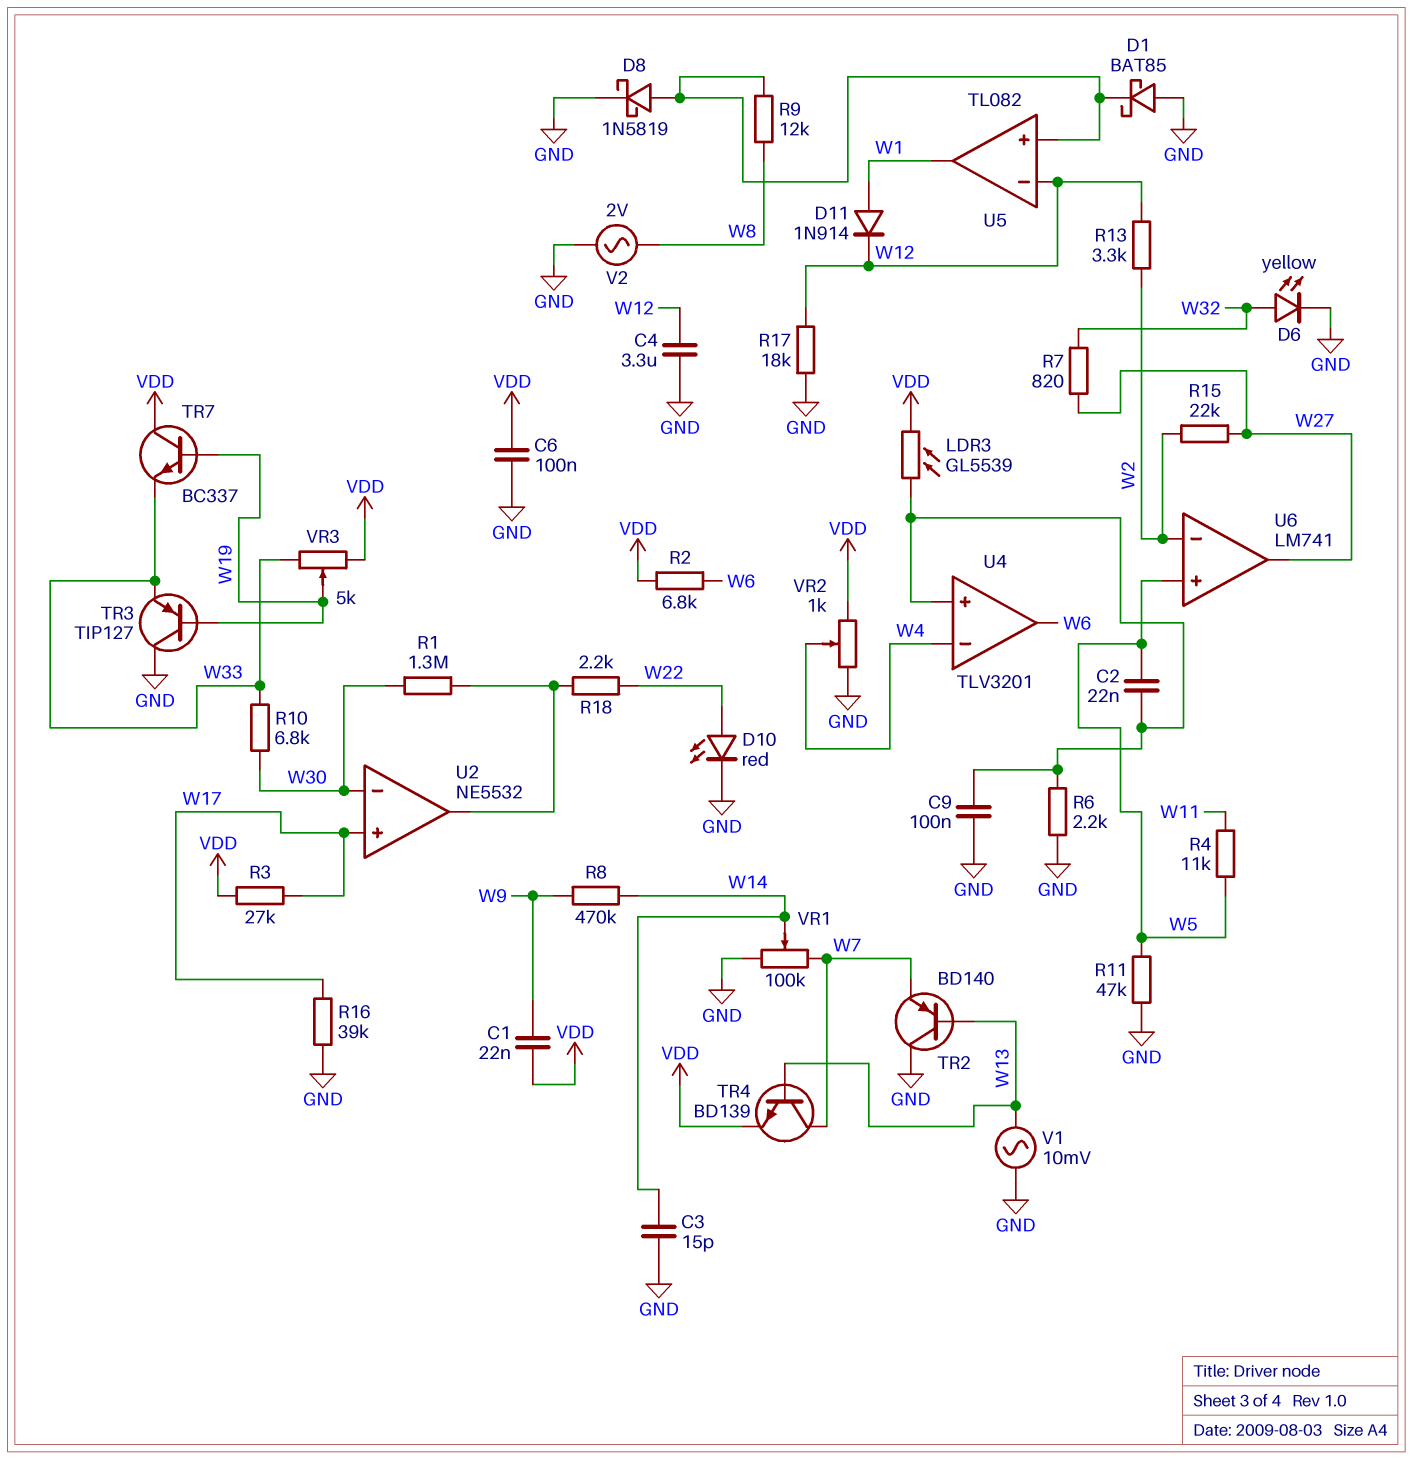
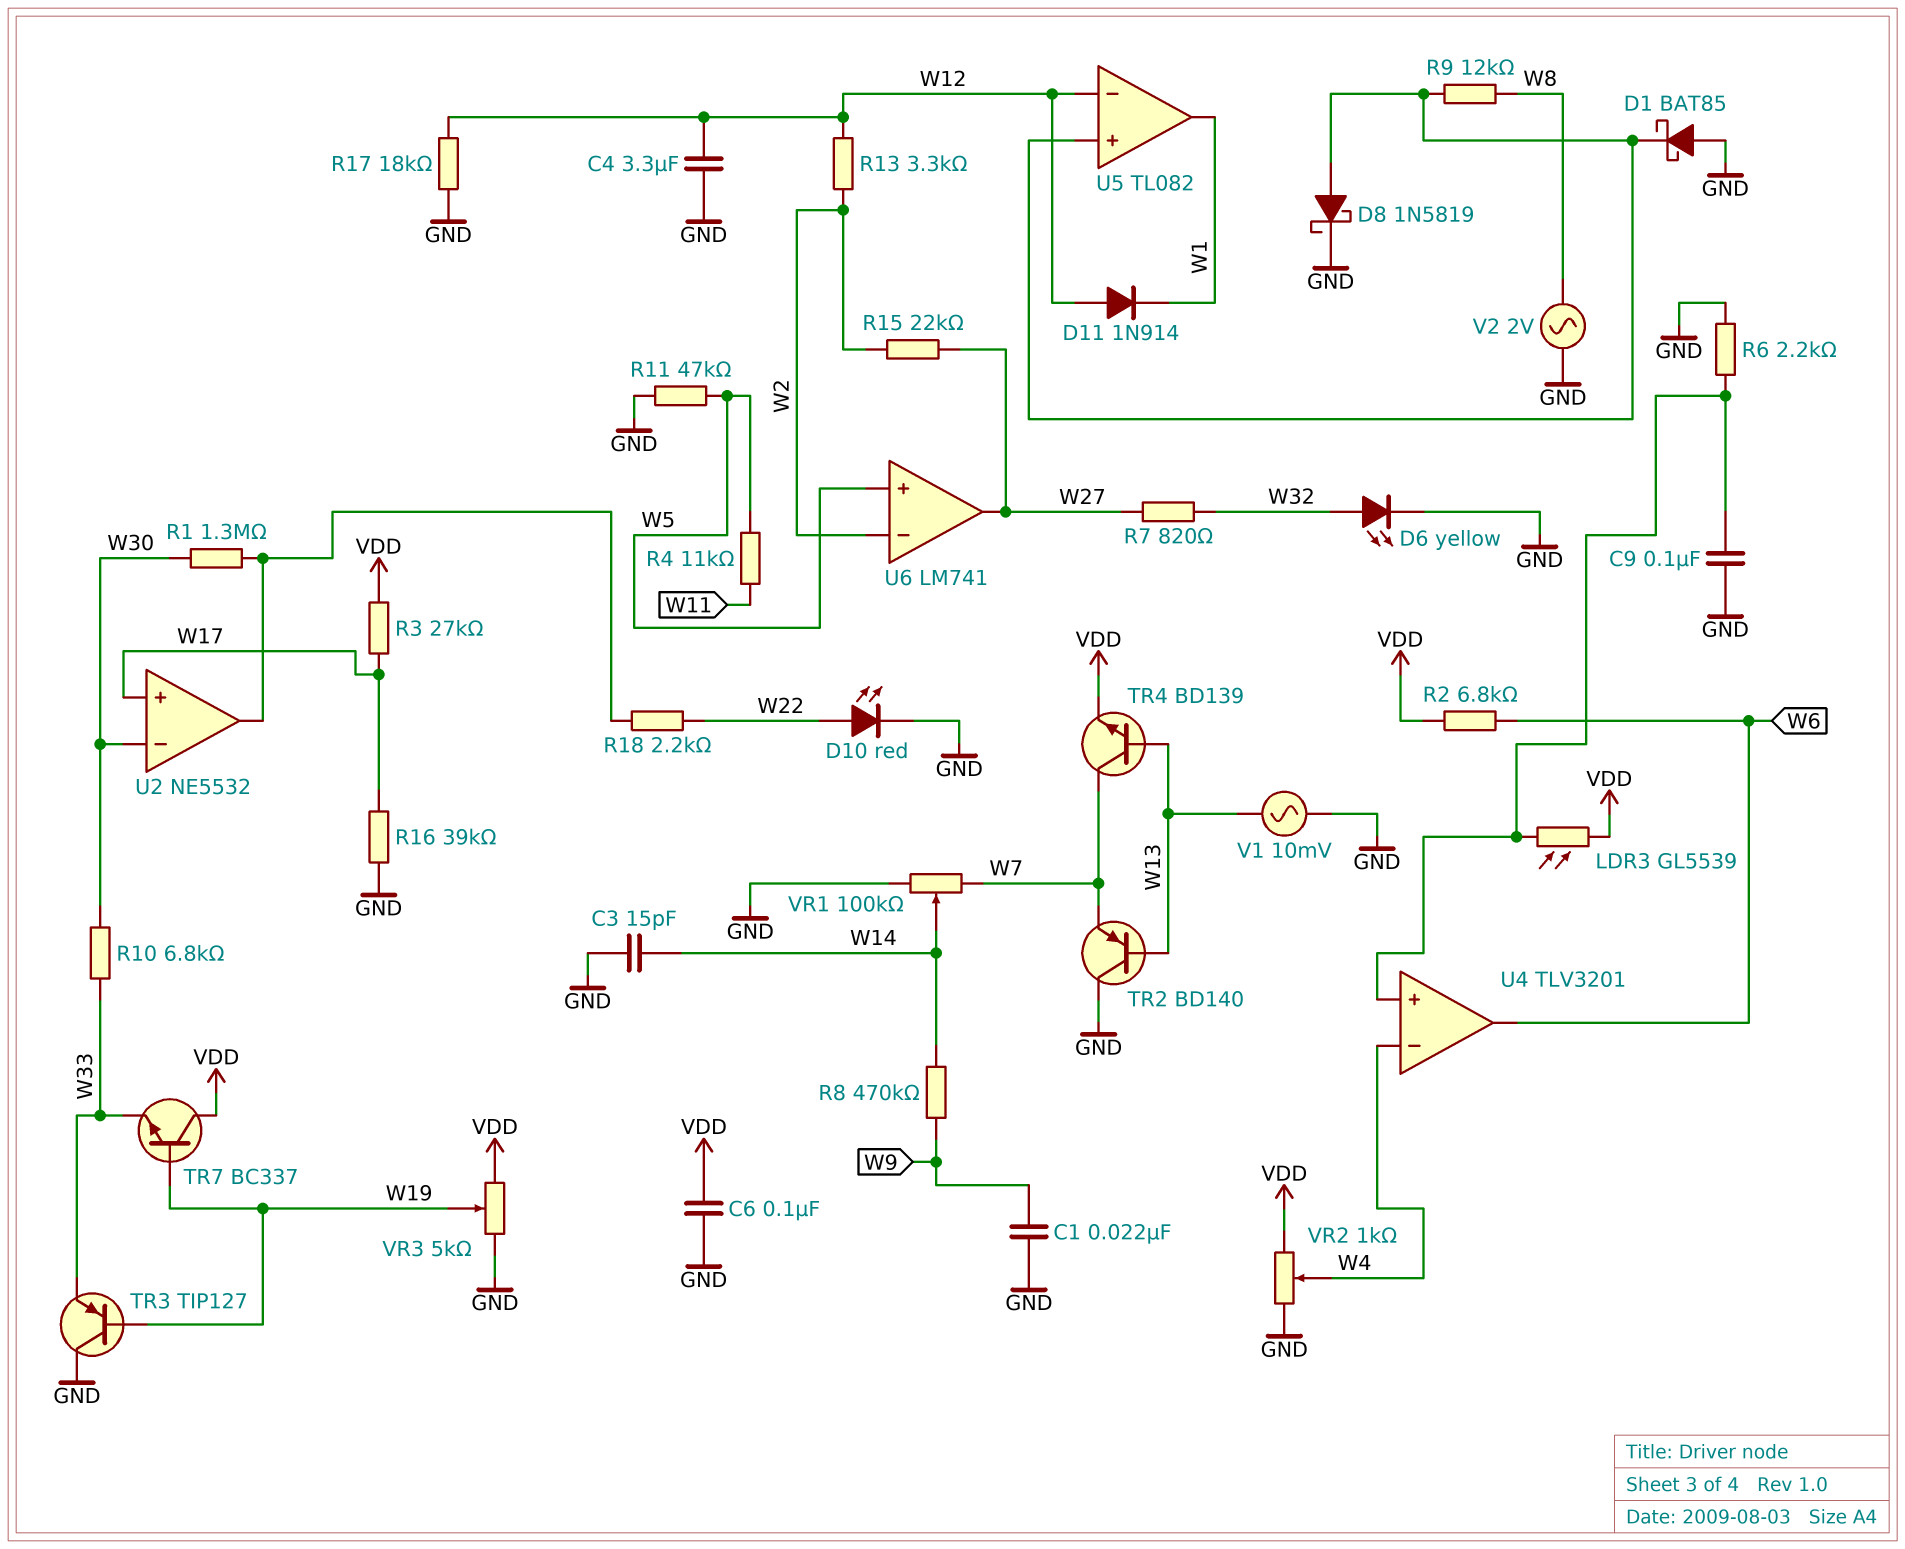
C1: 22nF (VDD, W9) -> 22nF (GND, W9)
C2: 22nF (U4/in+, W5) -> none
D11: diode 1N914 (A W1, K W12) -> diode 1N914 (A W12, K W1)
VR3: 5k (VDD, W33, wiper W19) -> 5k (GND, VDD, wiper W19)

